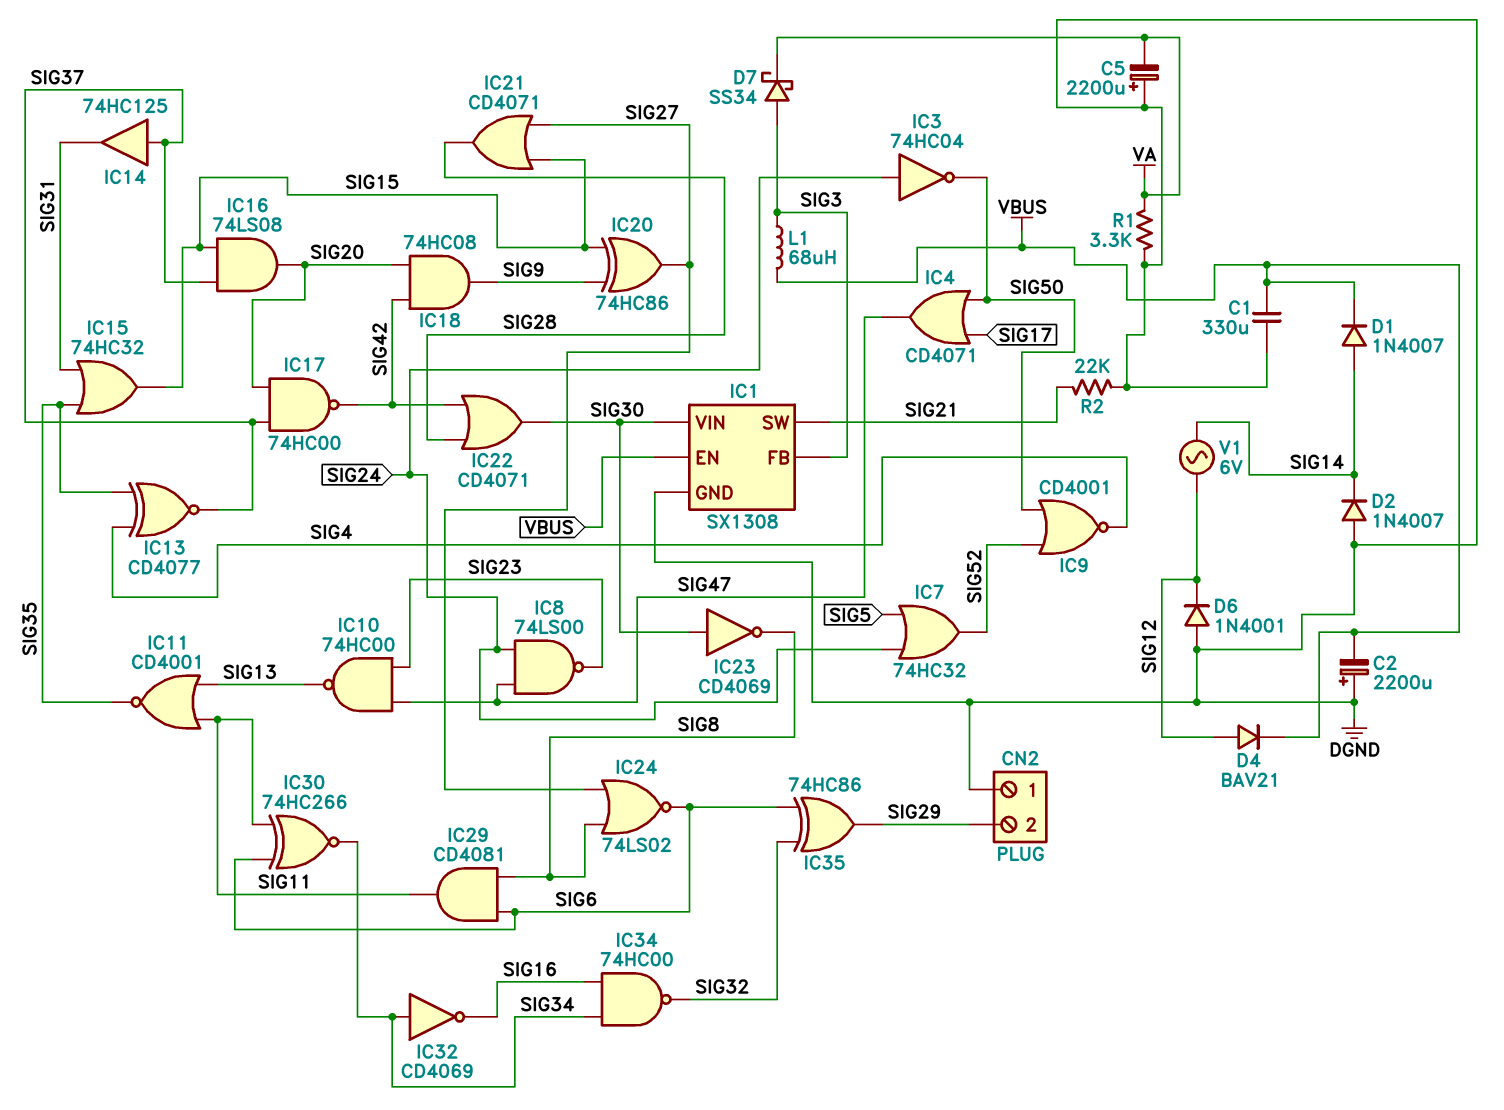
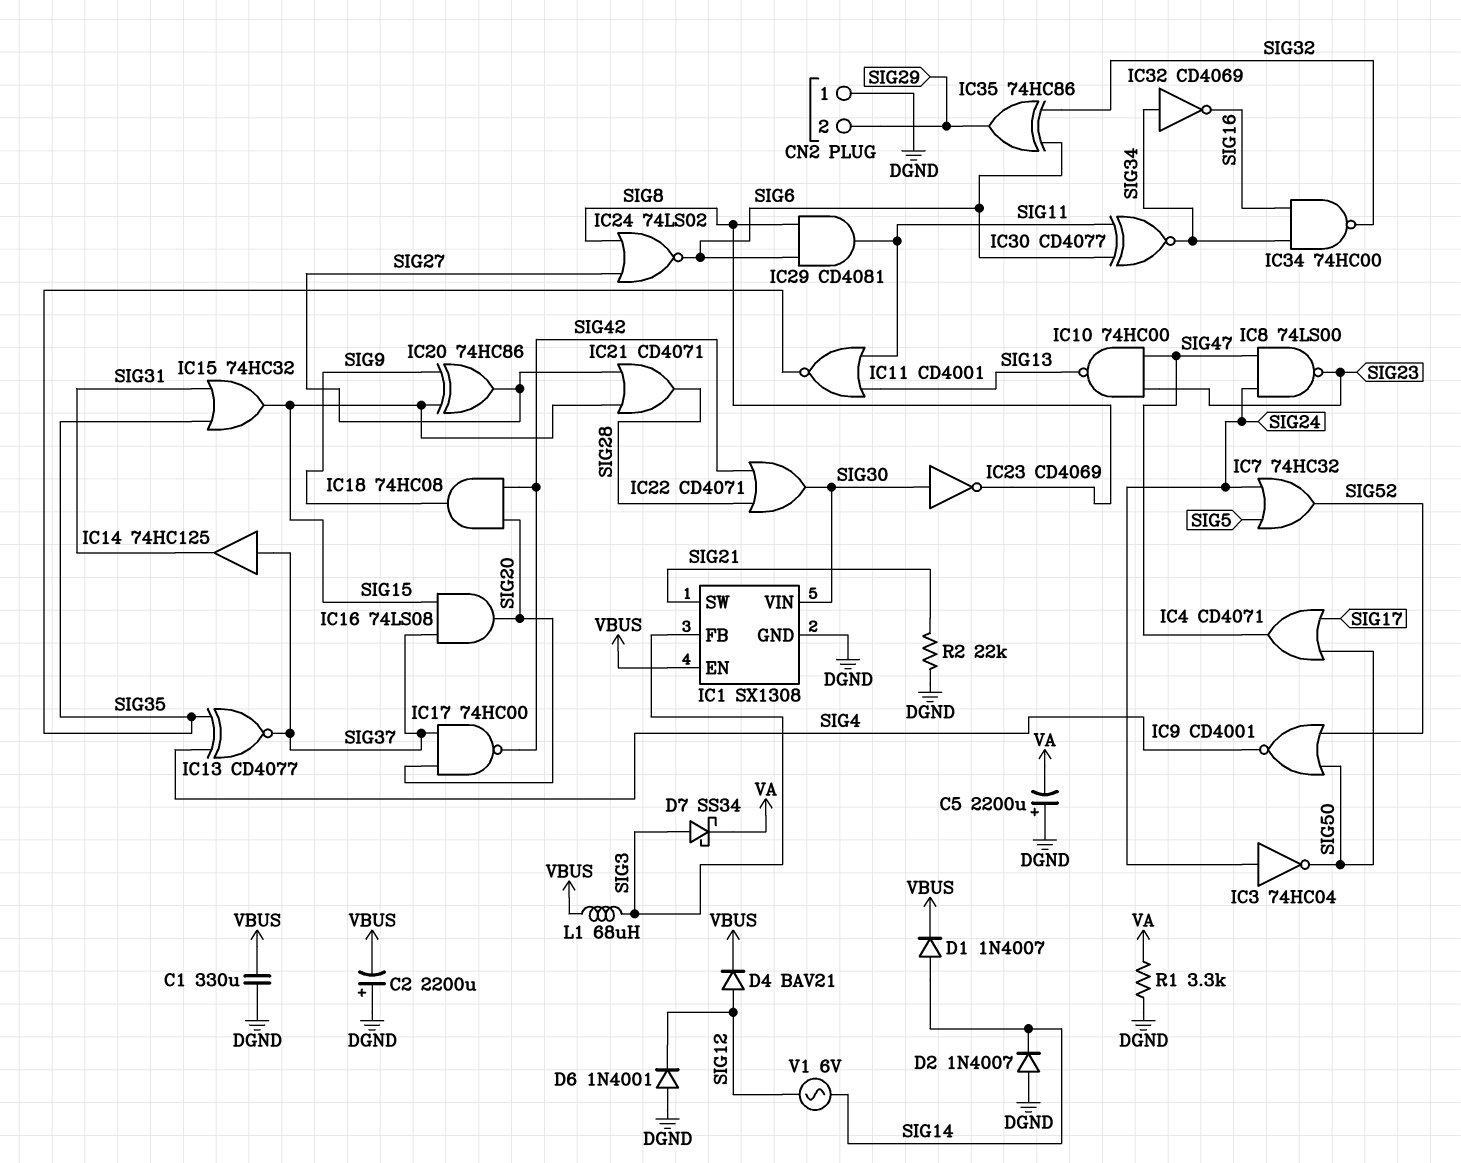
IC30: XNOR 74HC266 (in SIG6, in SIG11, out SIG34) -> XNOR CD4077 (in SIG6, in SIG11, out SIG34)

